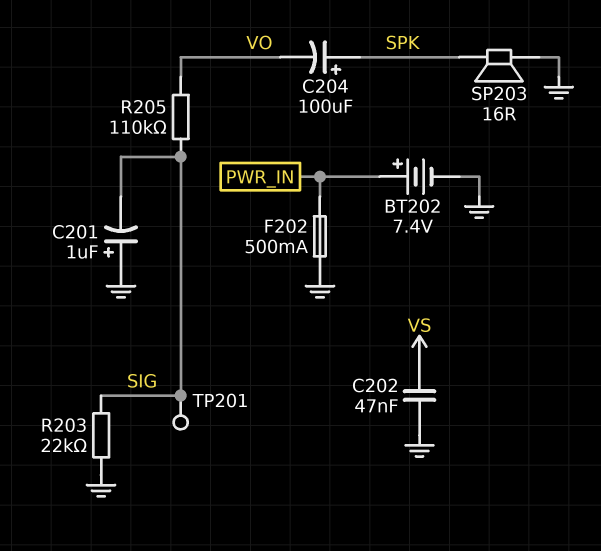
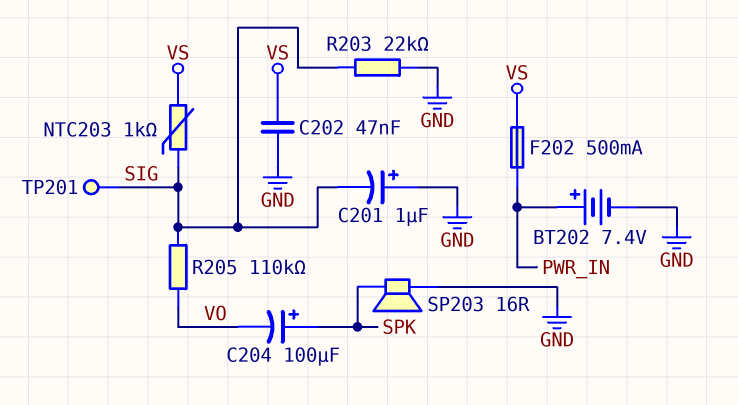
F202: 500mA (GND, PWR_IN) -> 500mA (PWR_IN, VS)
NTC203: none -> 1k (SIG, VS)

